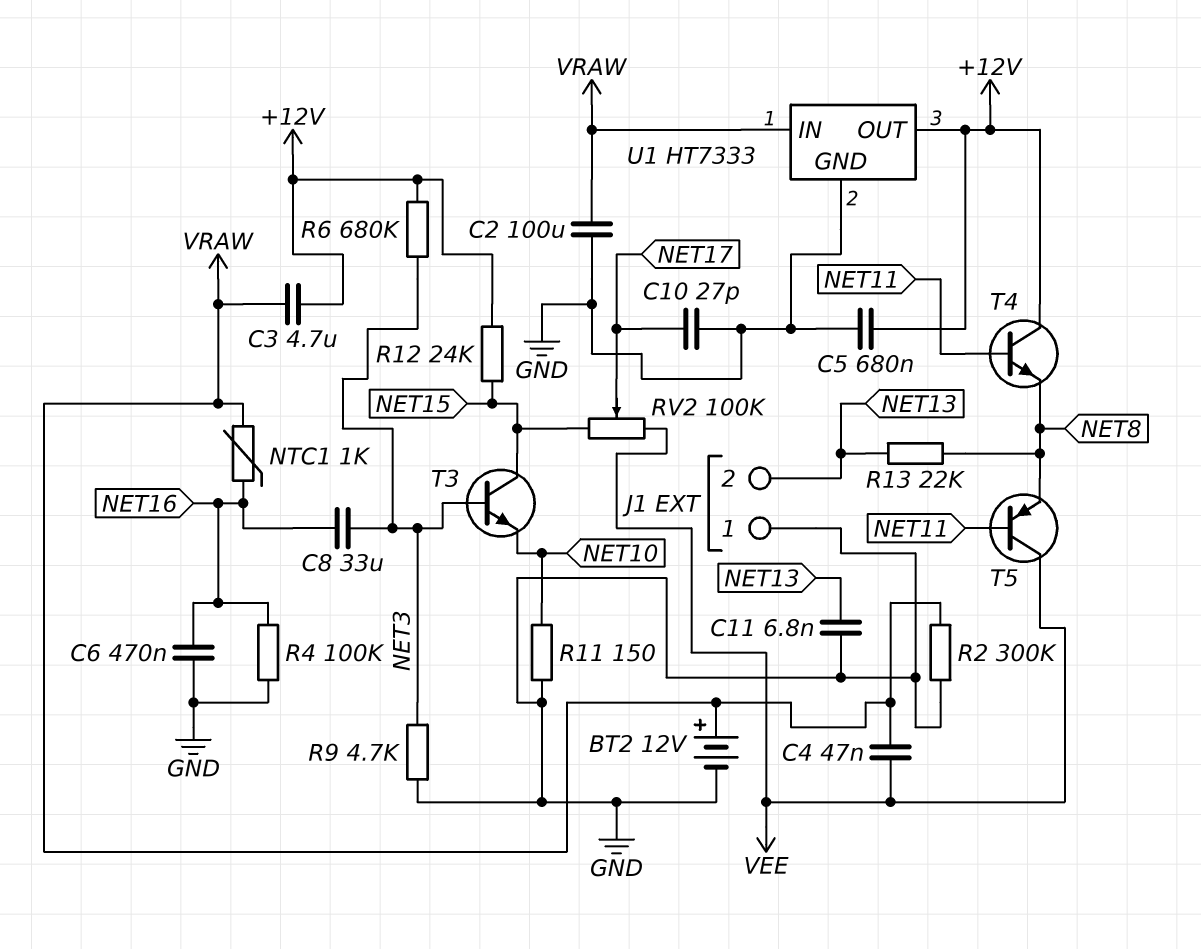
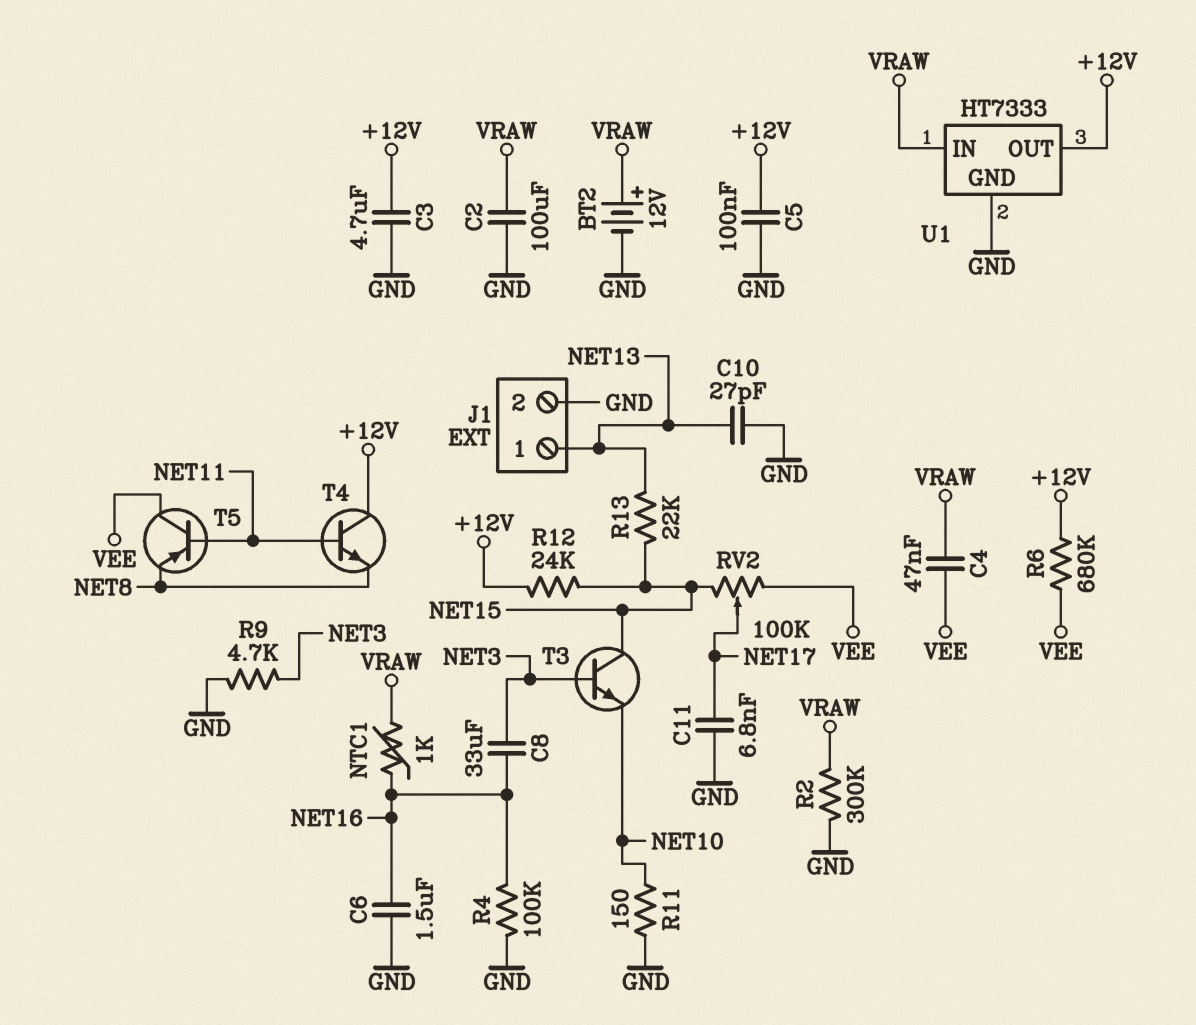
C3: 4.7uF (+12V, VRAW) -> 4.7uF (+12V, GND)
C5: 680nF (+12V, GND) -> 100nF (+12V, GND)
C6: 470nF (GND, NET16) -> 1.5uF (GND, NET16)
C10: 27pF (GND, NET17) -> 27pF (GND, NET13)
C11: 6.8nF (GND, NET13) -> 6.8nF (GND, NET17)
J1 pin 1: GND -> NET13
J1 pin 2: NET13 -> GND
R6: 680k (+12V, NET3) -> 680k (+12V, VEE)
R13: 22k (NET8, NET13) -> 22k (NET13, NET15)

